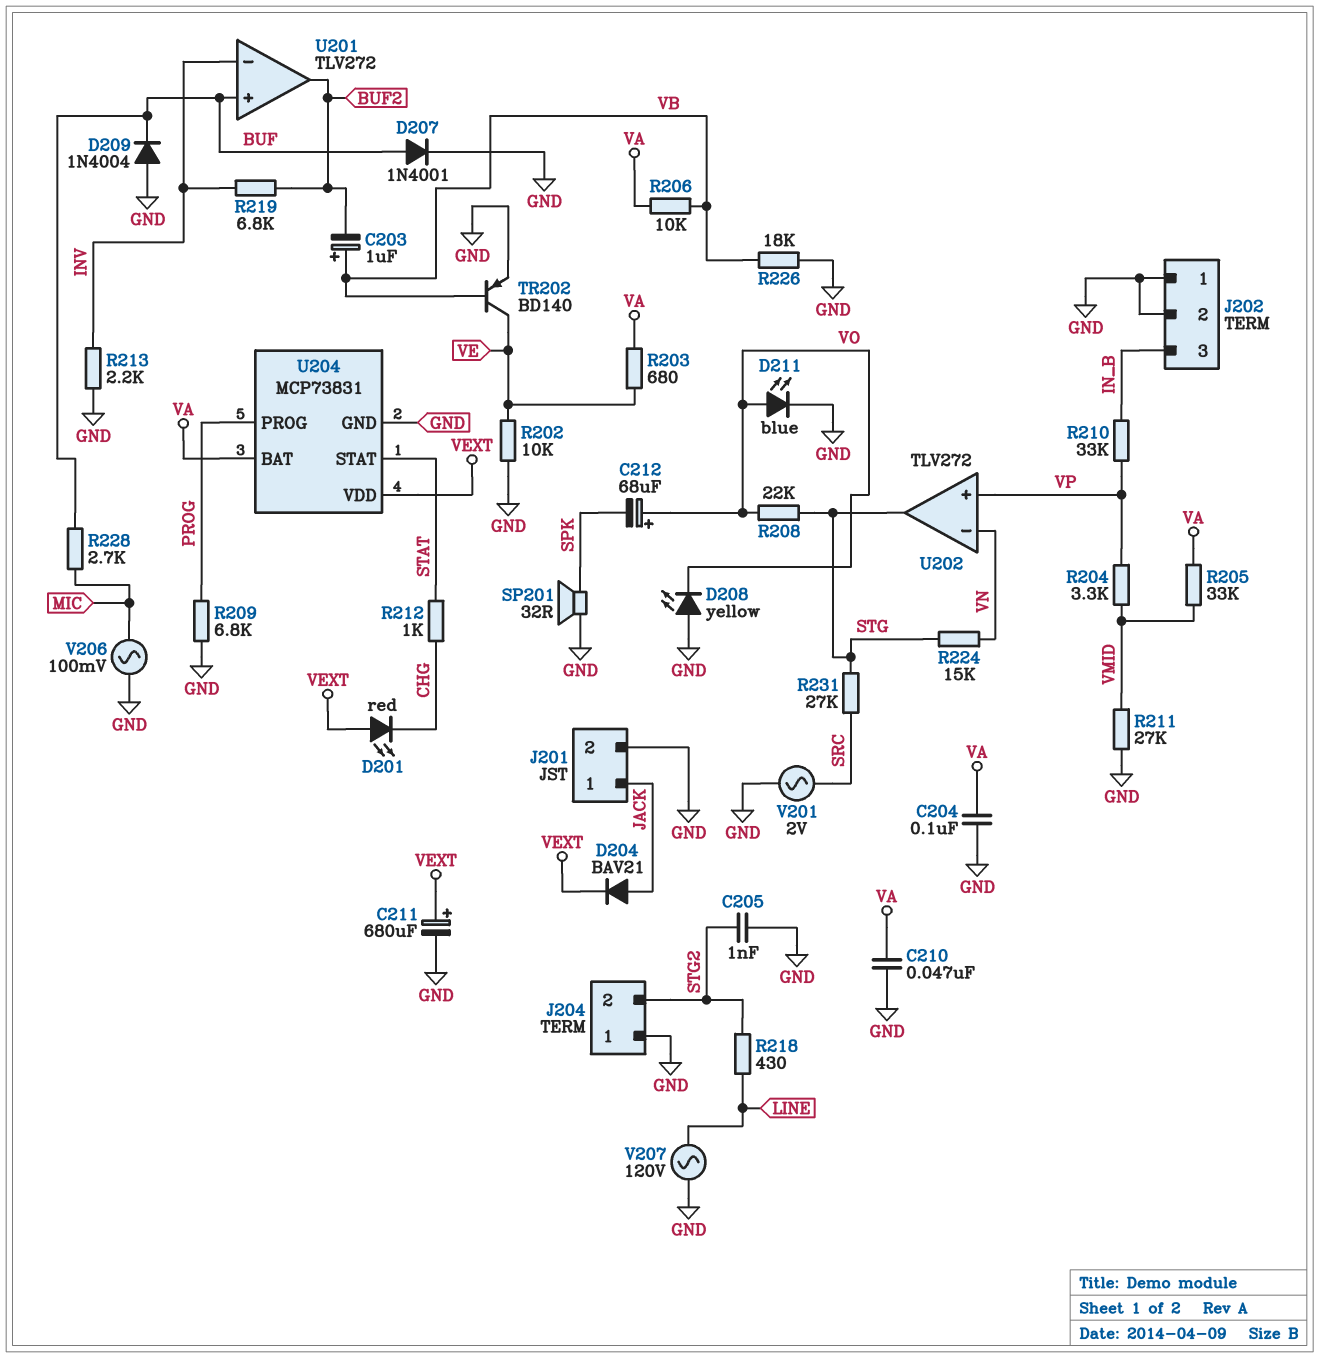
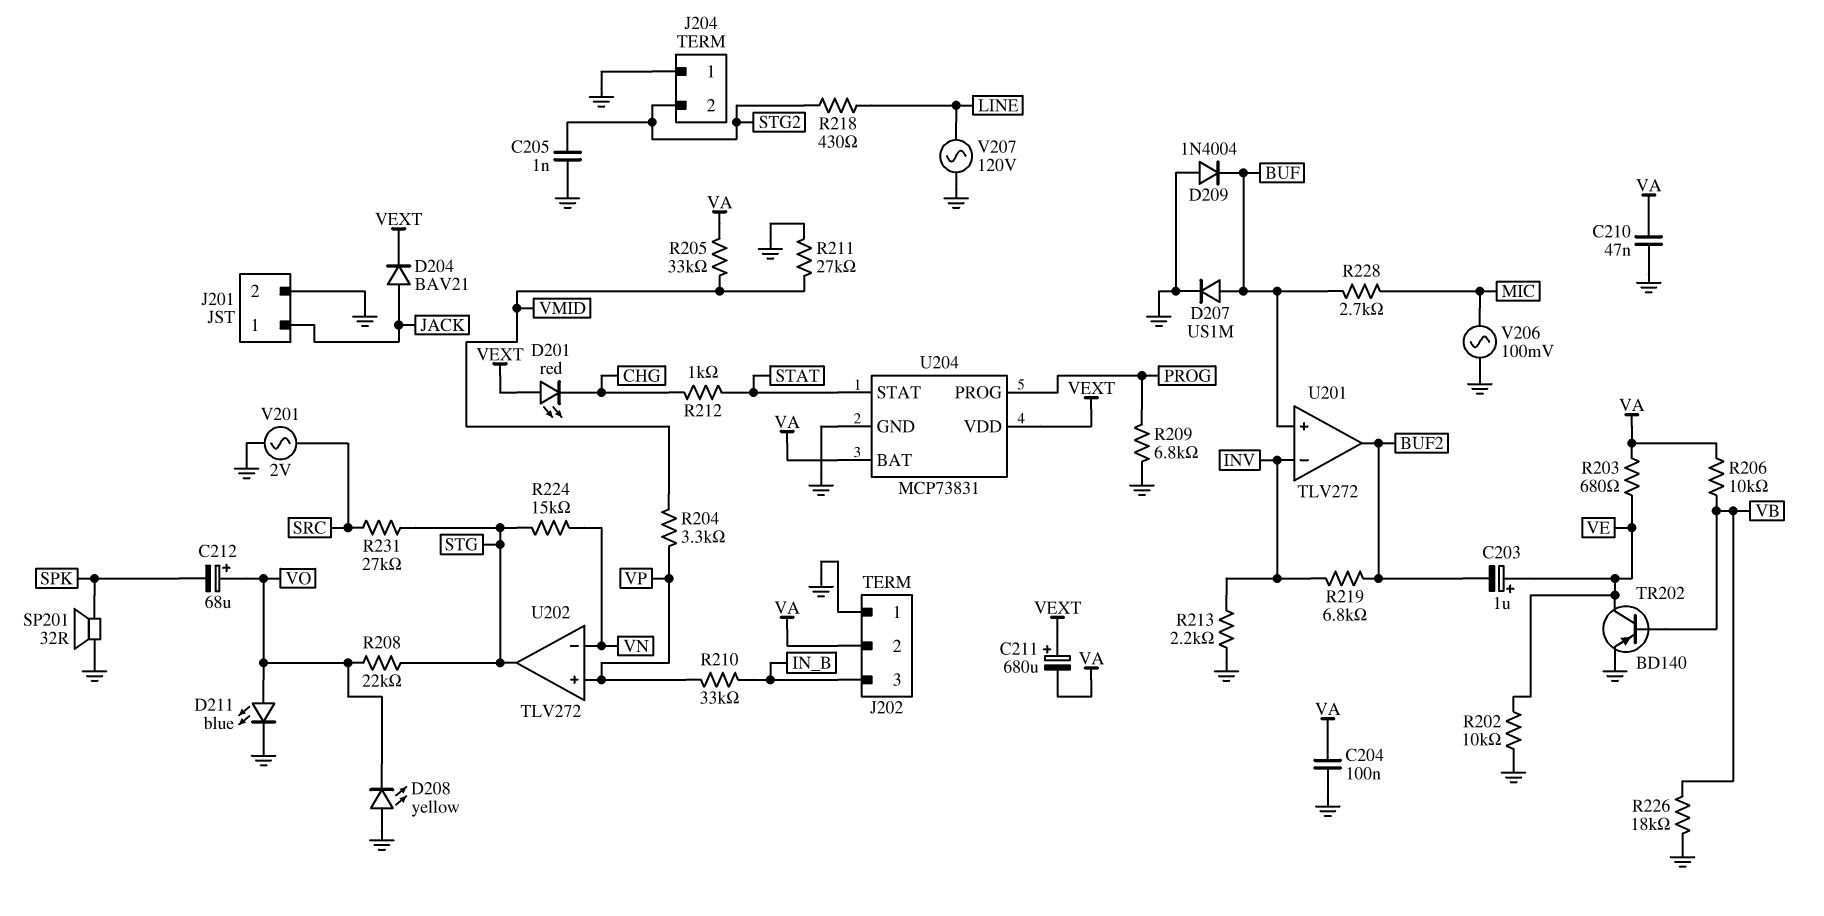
C203: 1uF (plus VB, minus BUF2) -> 1uF (plus VE, minus BUF2)
C211: 680uF (plus VEXT, minus GND) -> 680uF (plus VEXT, minus VA)
D207: diode 1N4001 (A BUF, K GND) -> diode US1M (A BUF, K GND)
J202 pin 2: GND -> VA

